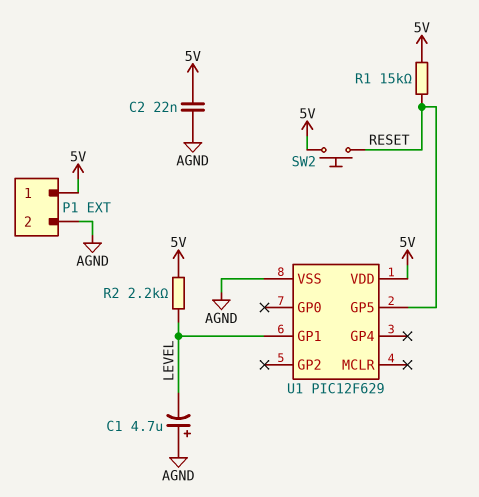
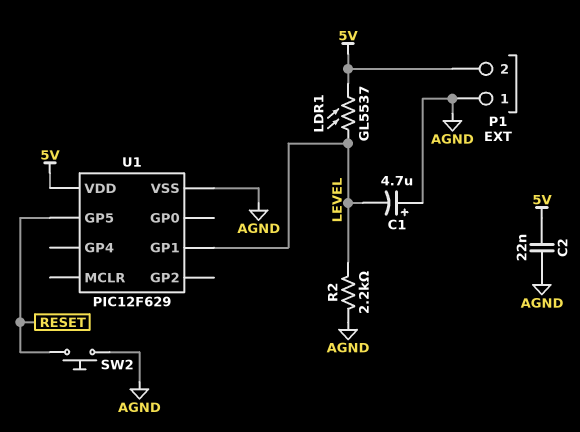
LDR1: none -> GL5537 (5V, LEVEL)
P1 pin 1: 5V -> AGND
P1 pin 2: AGND -> 5V
R1: 15k (5V, RESET) -> none
R2: 2.2k (5V, LEVEL) -> 2.2k (AGND, LEVEL)
SW2: button (5V, RESET) -> button (AGND, RESET)

